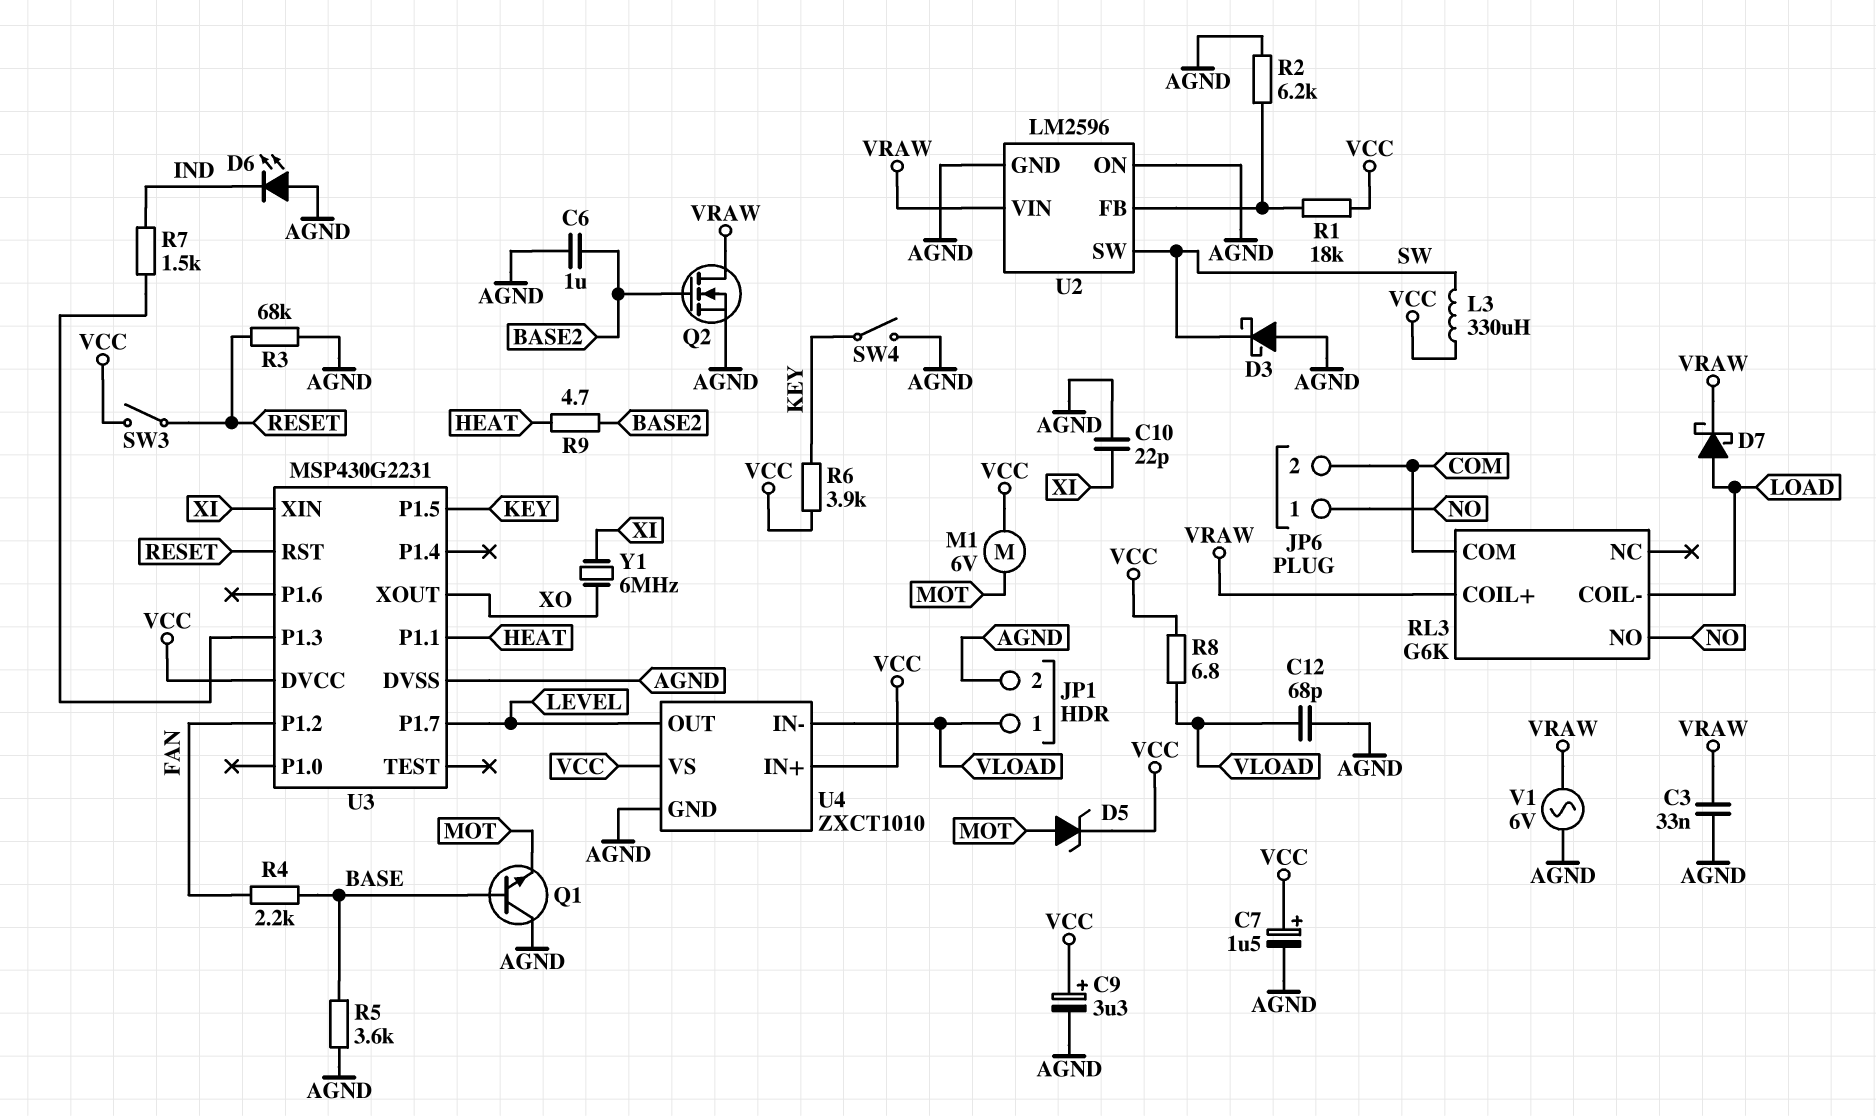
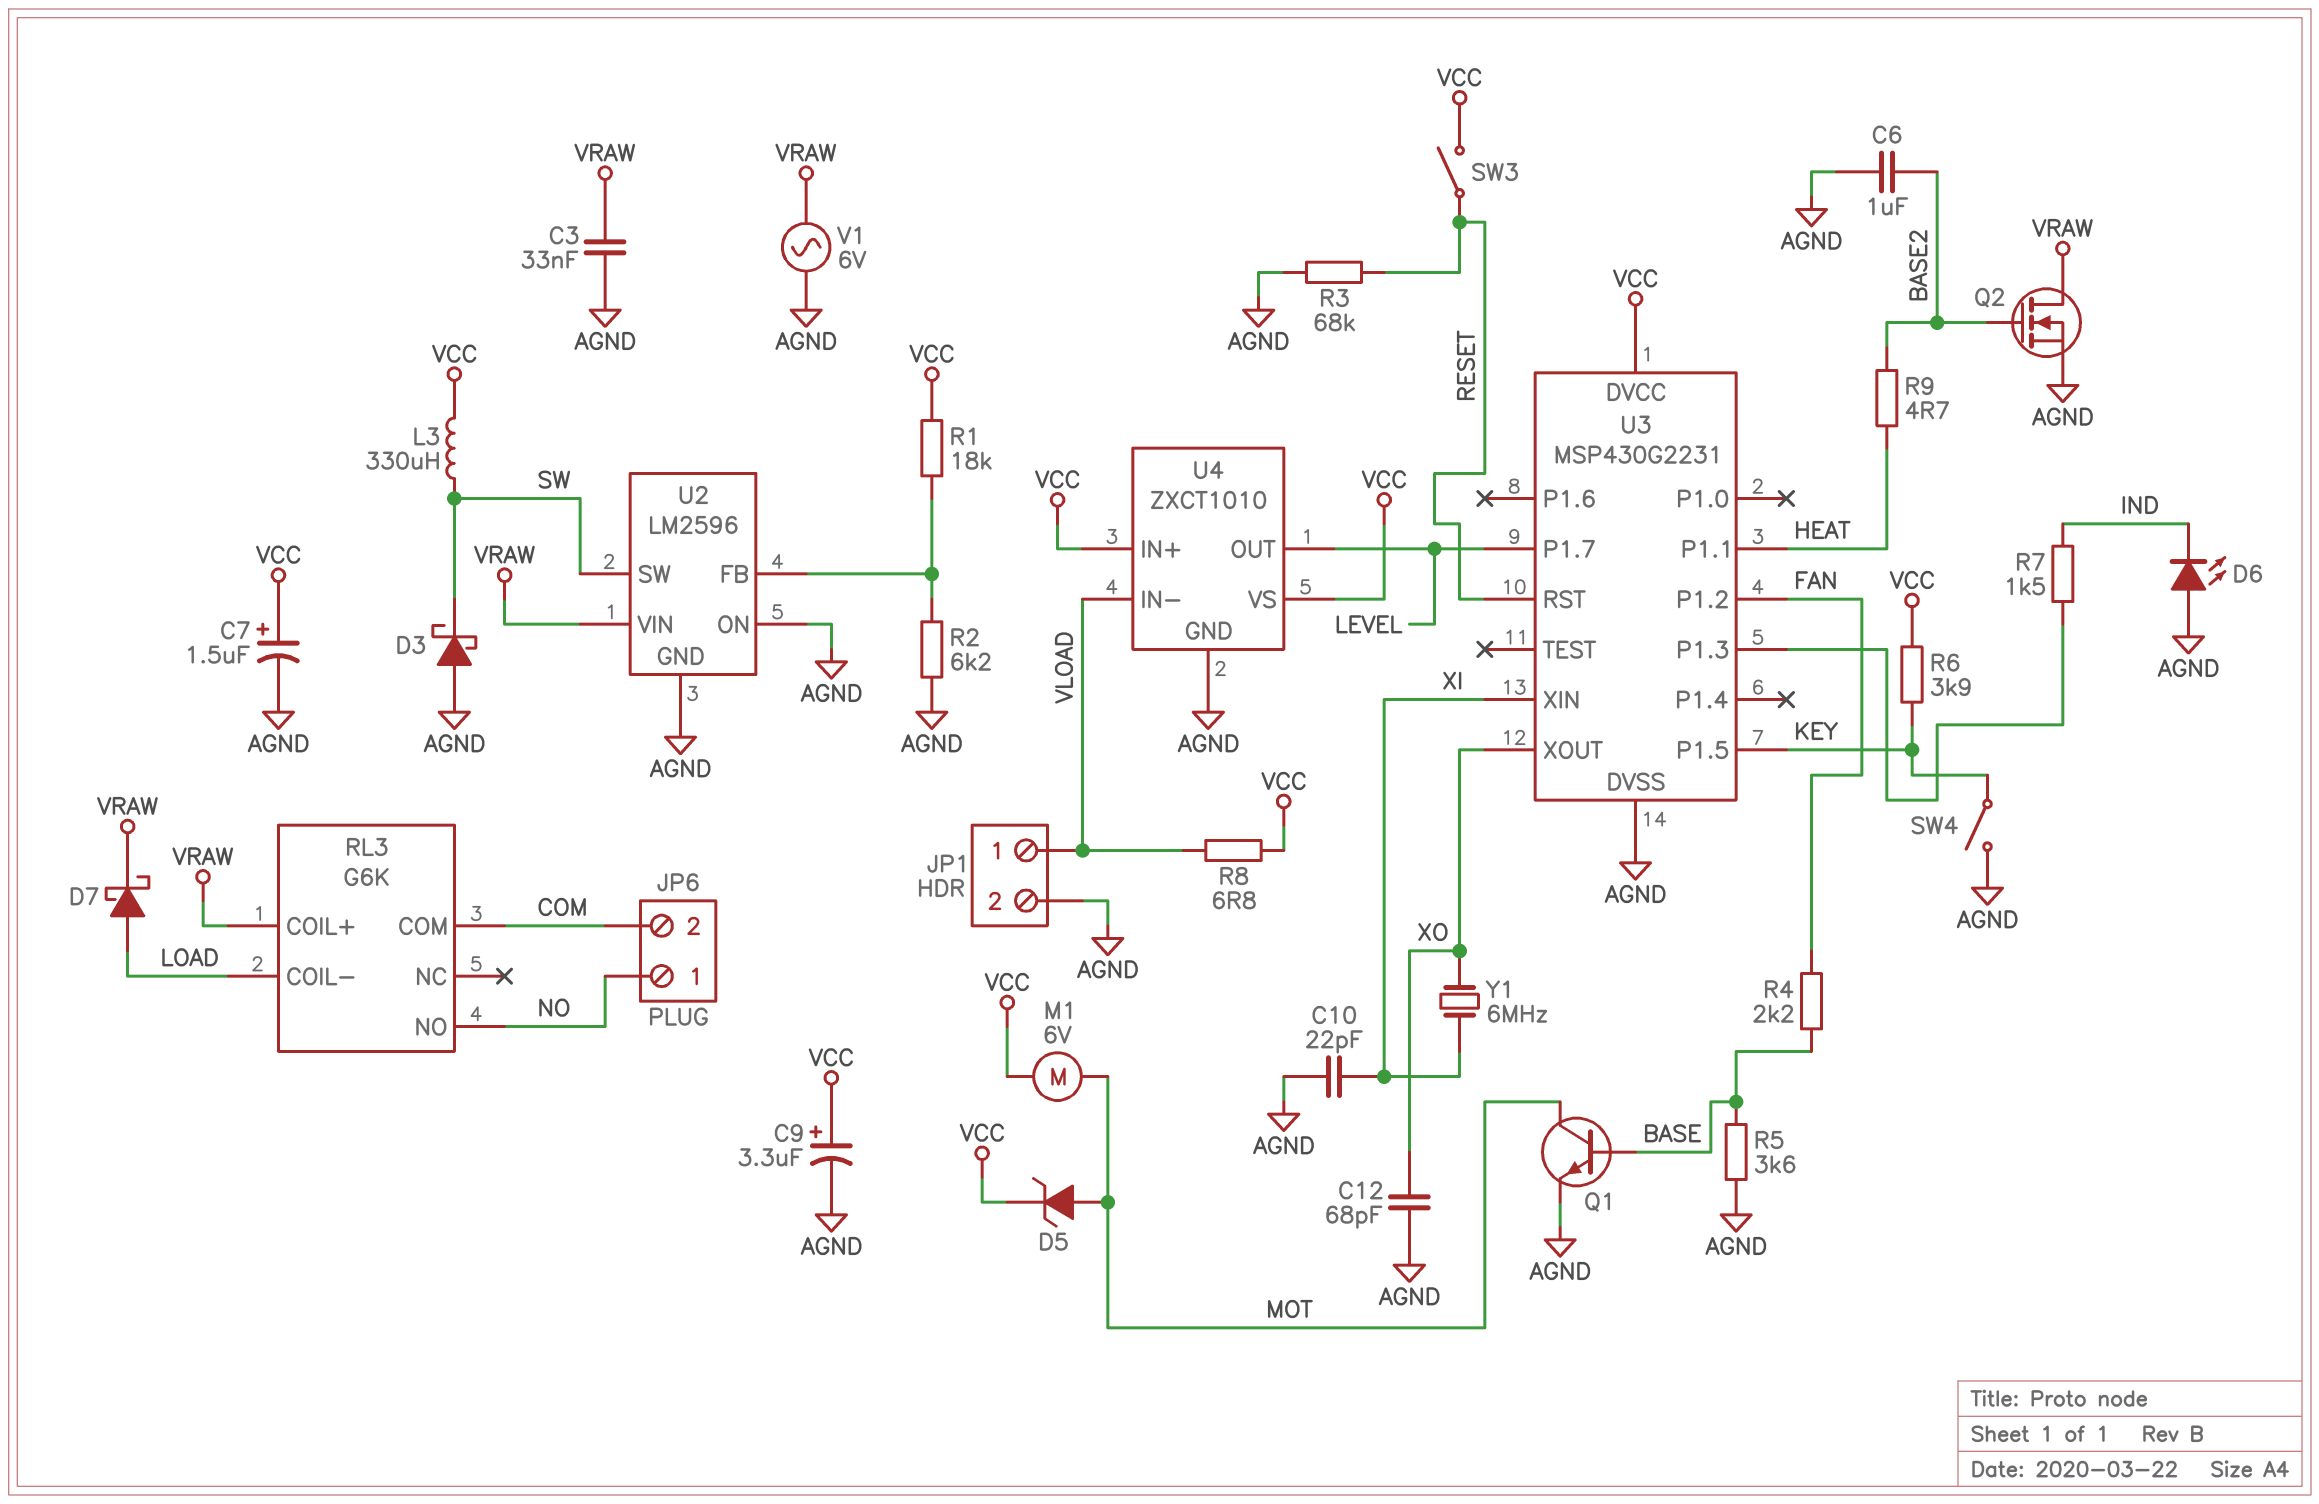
C12: 68pF (AGND, VLOAD) -> 68pF (AGND, XO)
Q1: NPN (B BASE, C AGND, E MOT) -> NPN (B BASE, C MOT, E AGND)

